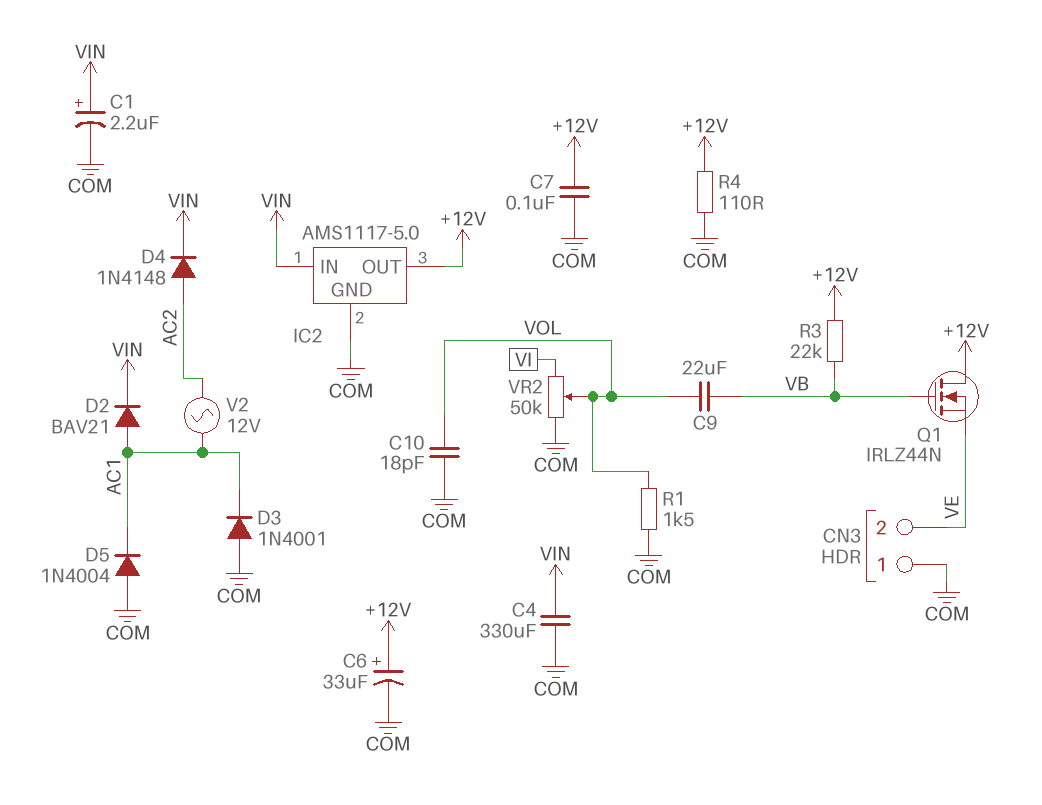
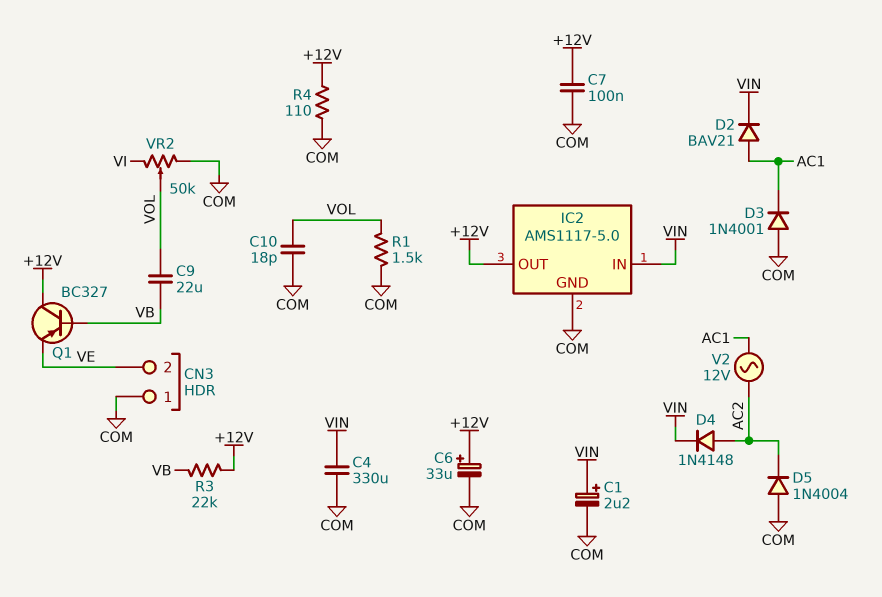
D5: diode 1N4004 (A COM, K AC1) -> diode 1N4004 (A COM, K AC2)
Q1: NMOS IRLZ44N (G VB, D +12V, S VE) -> PNP BC327 (B VB, C +12V, E VE)

